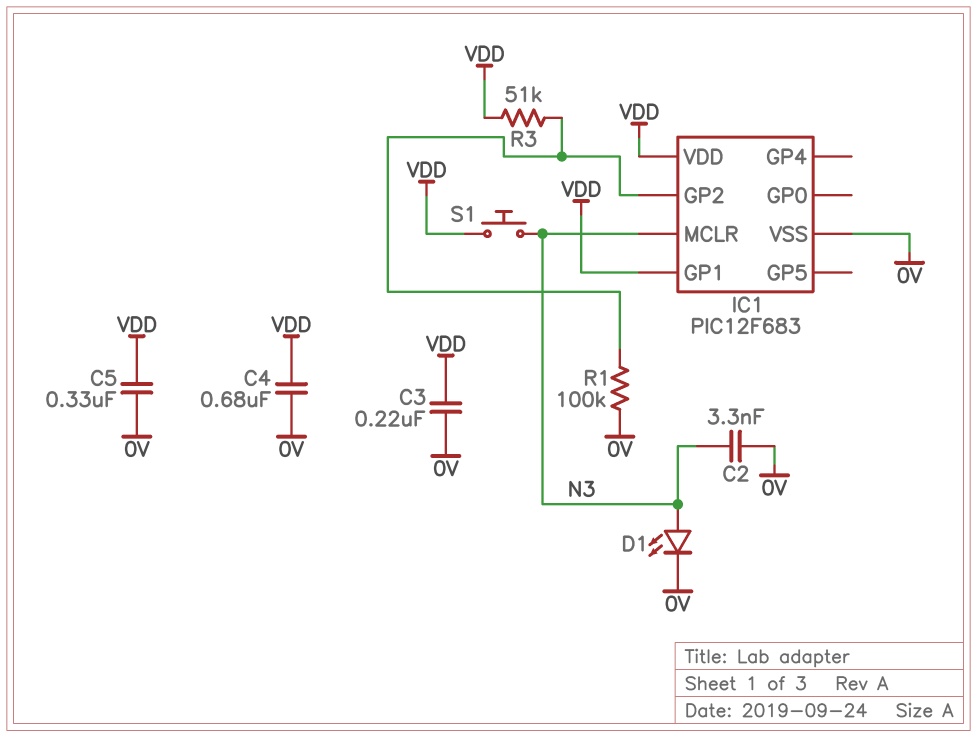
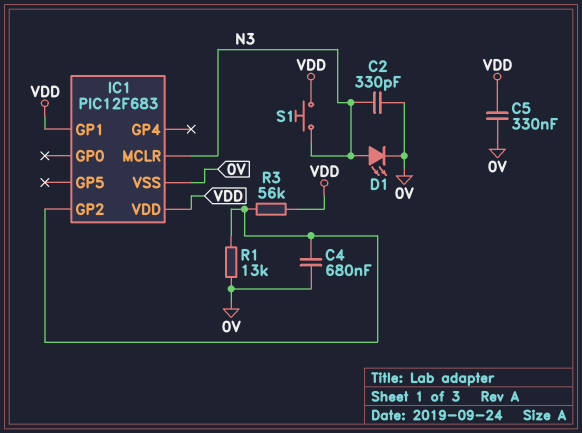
C2: 3.3nF (0V, N3) -> 330pF (0V, N3)
C3: 220nF (0V, VDD) -> none
C4: 680nF (0V, VDD) -> 680nF (0V, IC1/GP2)
R1: 100k (0V, IC1/GP2) -> 13k (0V, IC1/GP2)
R3: 51k (IC1/GP2, VDD) -> 56k (IC1/GP2, VDD)

